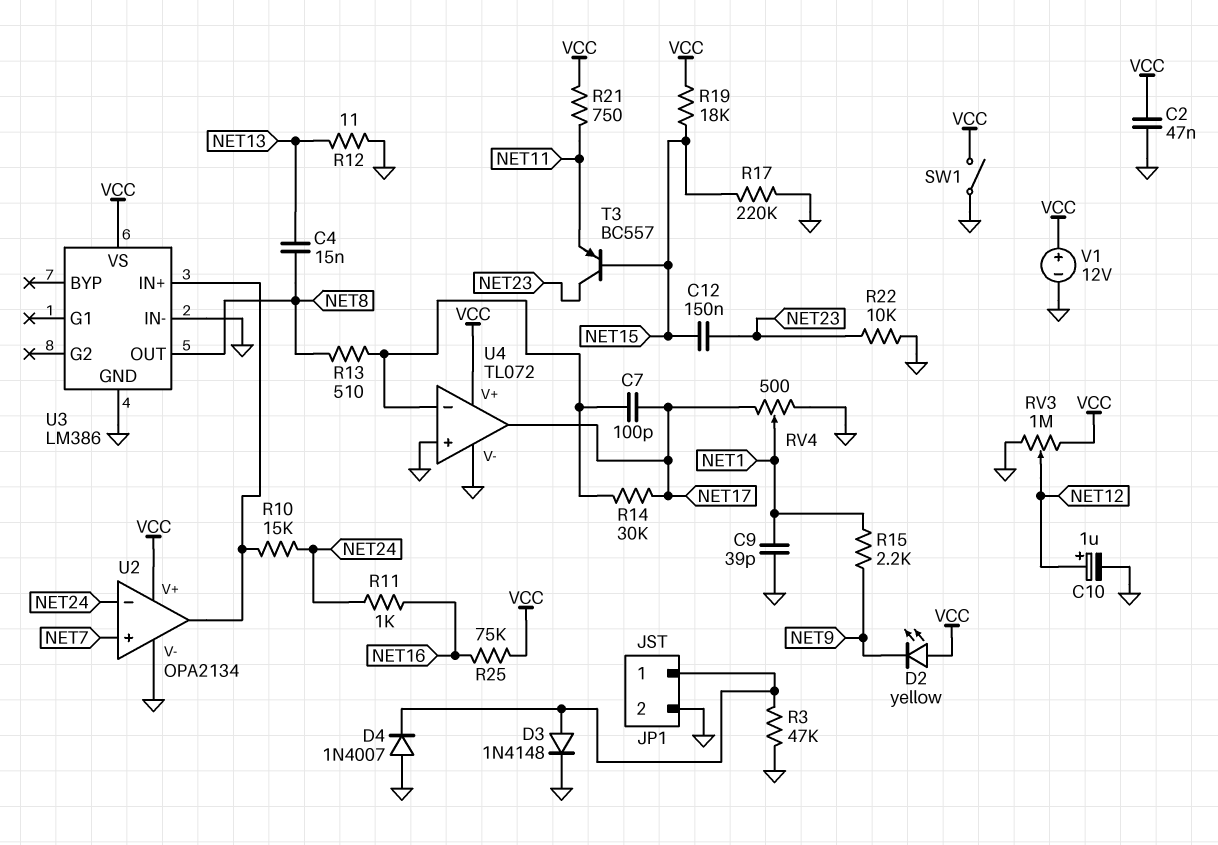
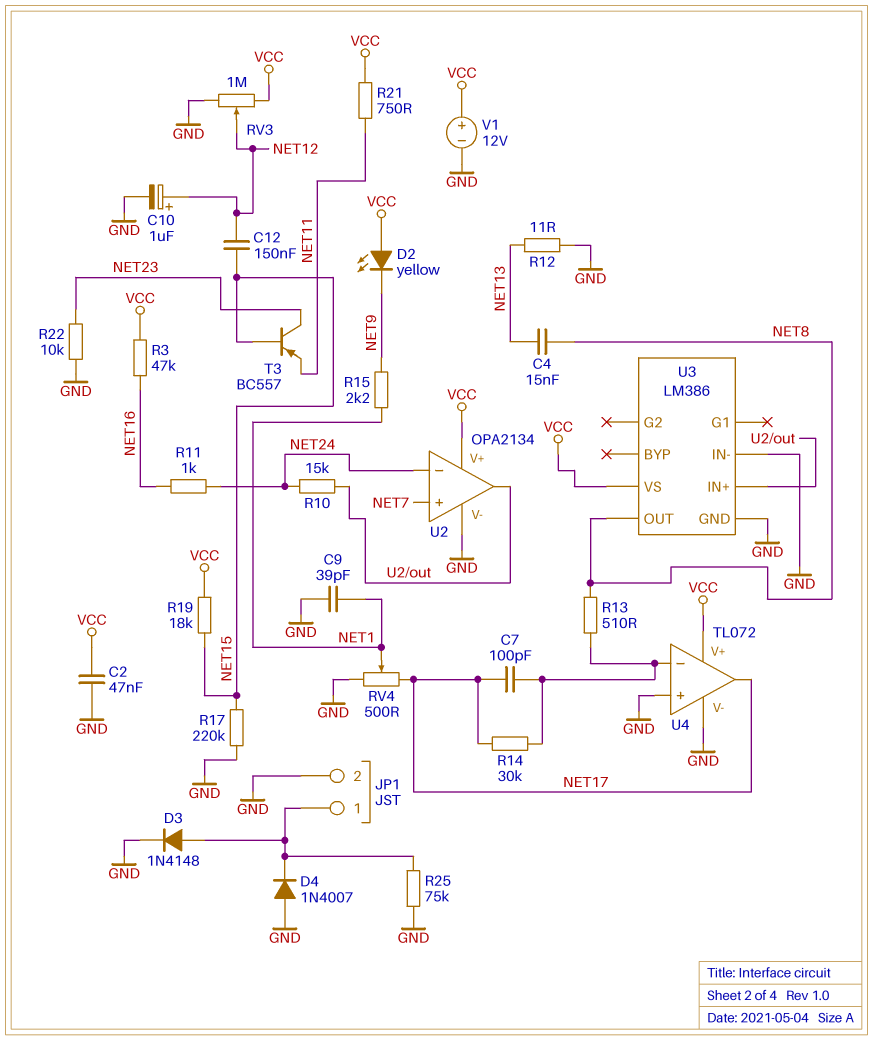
C12: 150nF (NET15, NET23) -> 150nF (NET12, NET15)
R3: 47k (GND, JP1/1) -> 47k (NET16, VCC)
R25: 75k (NET16, VCC) -> 75k (GND, JP1/1)
SW1: switch (GND, VCC) -> none

